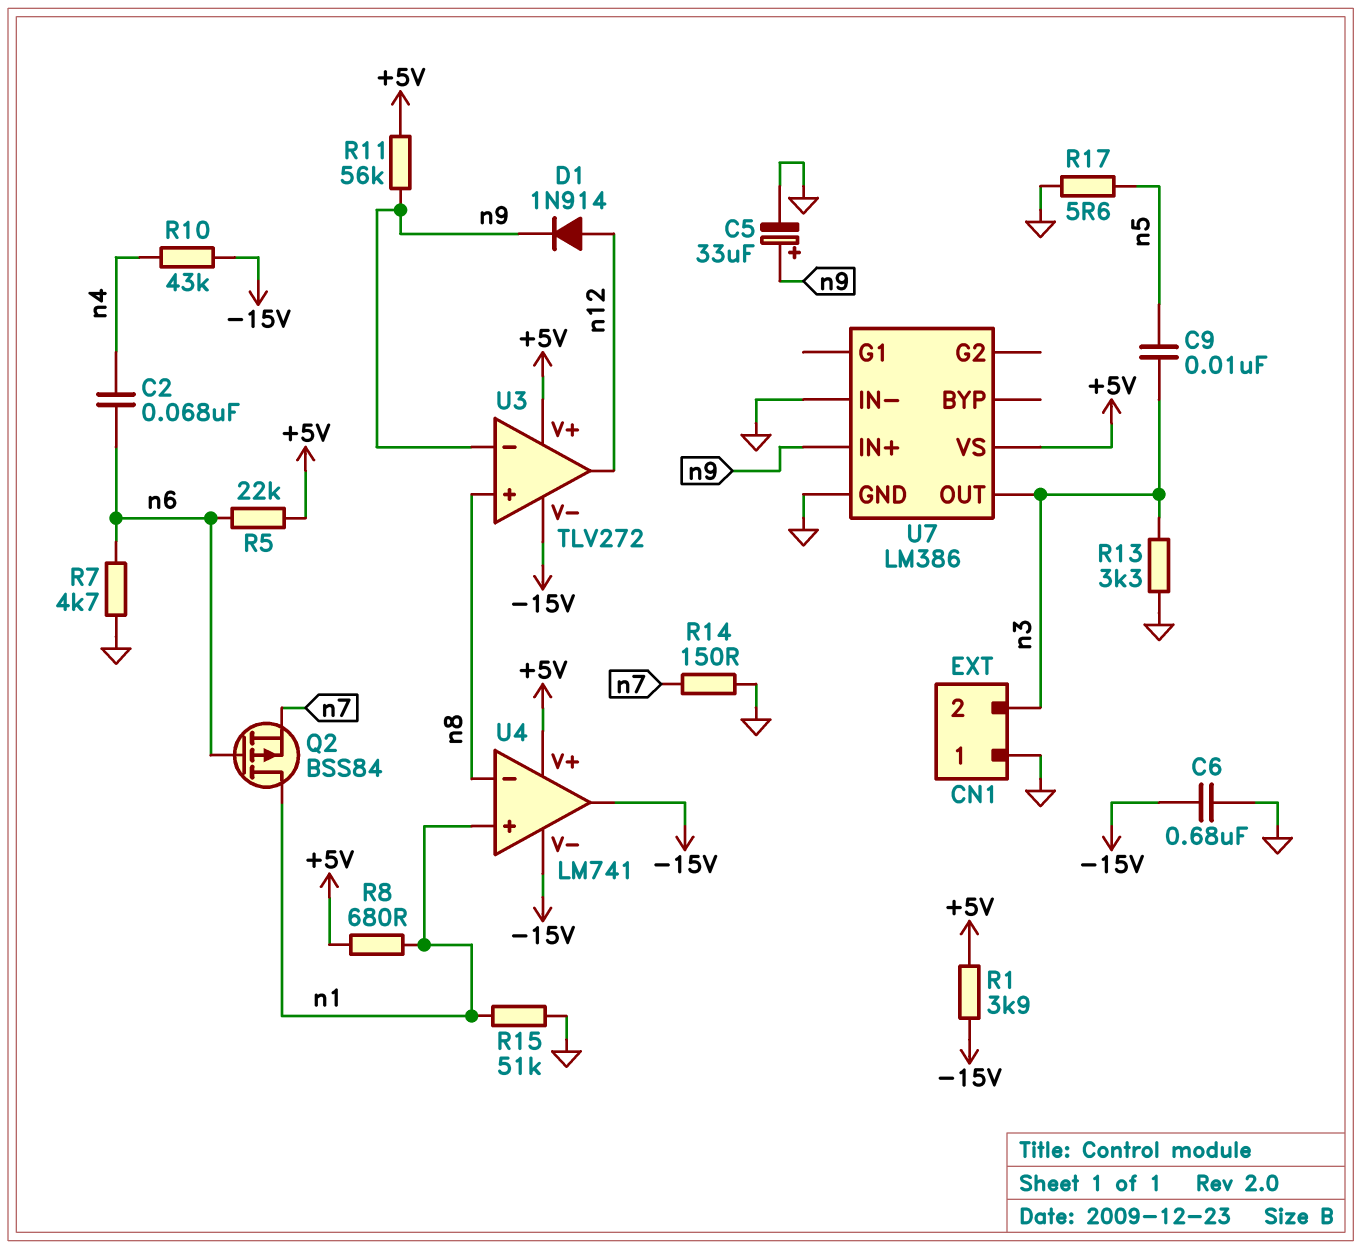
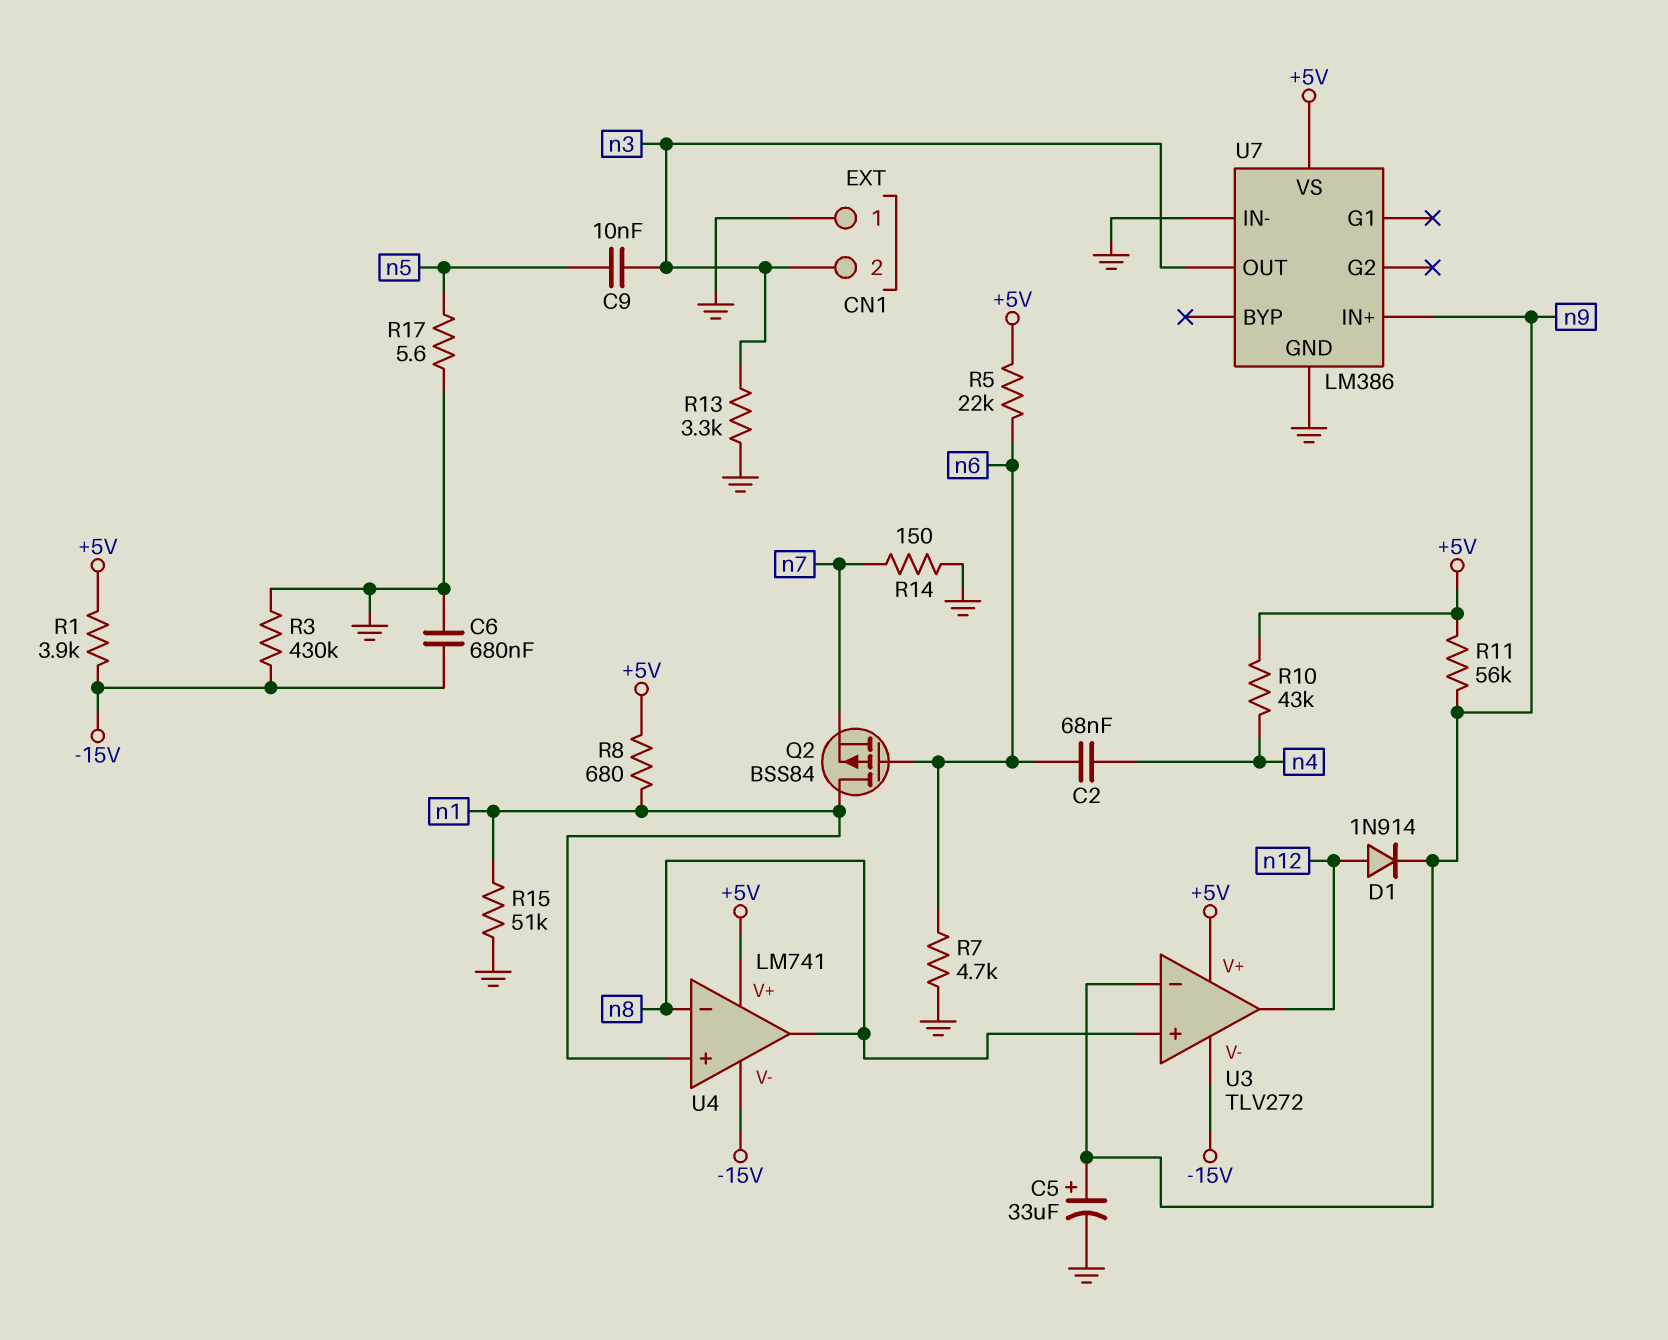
R3: none -> 430k (-15V, GND)
R10: 43k (-15V, n4) -> 43k (+5V, n4)
U4 pin out: -15V -> n8

